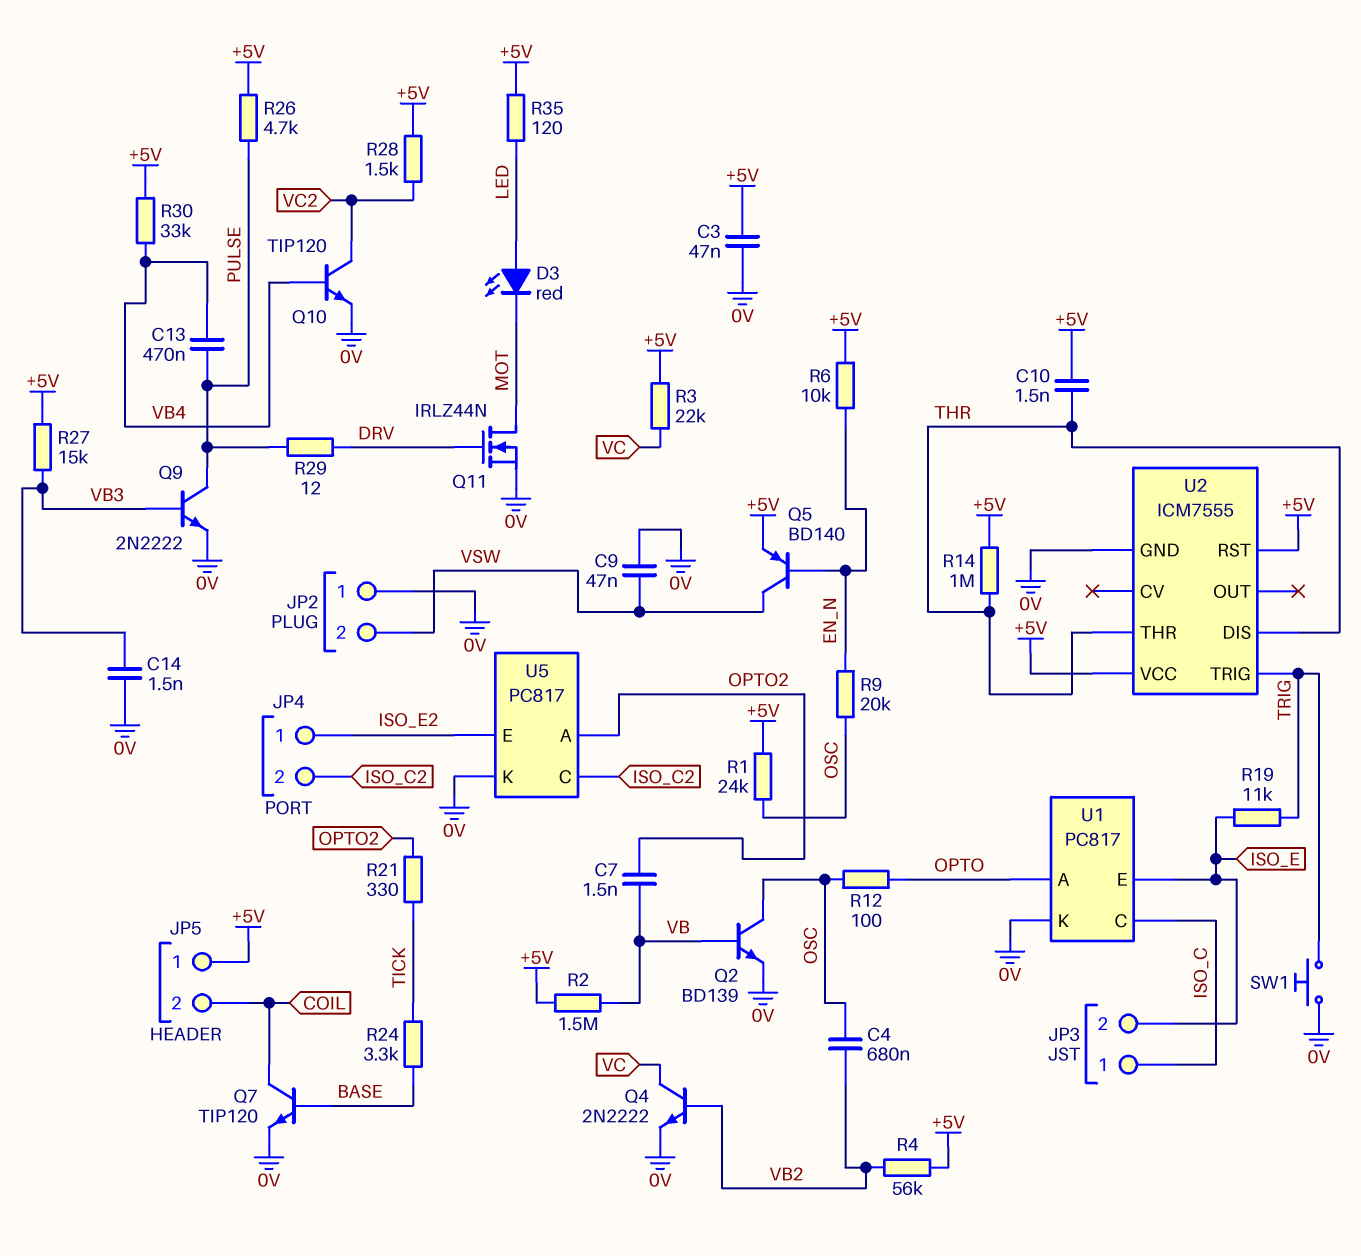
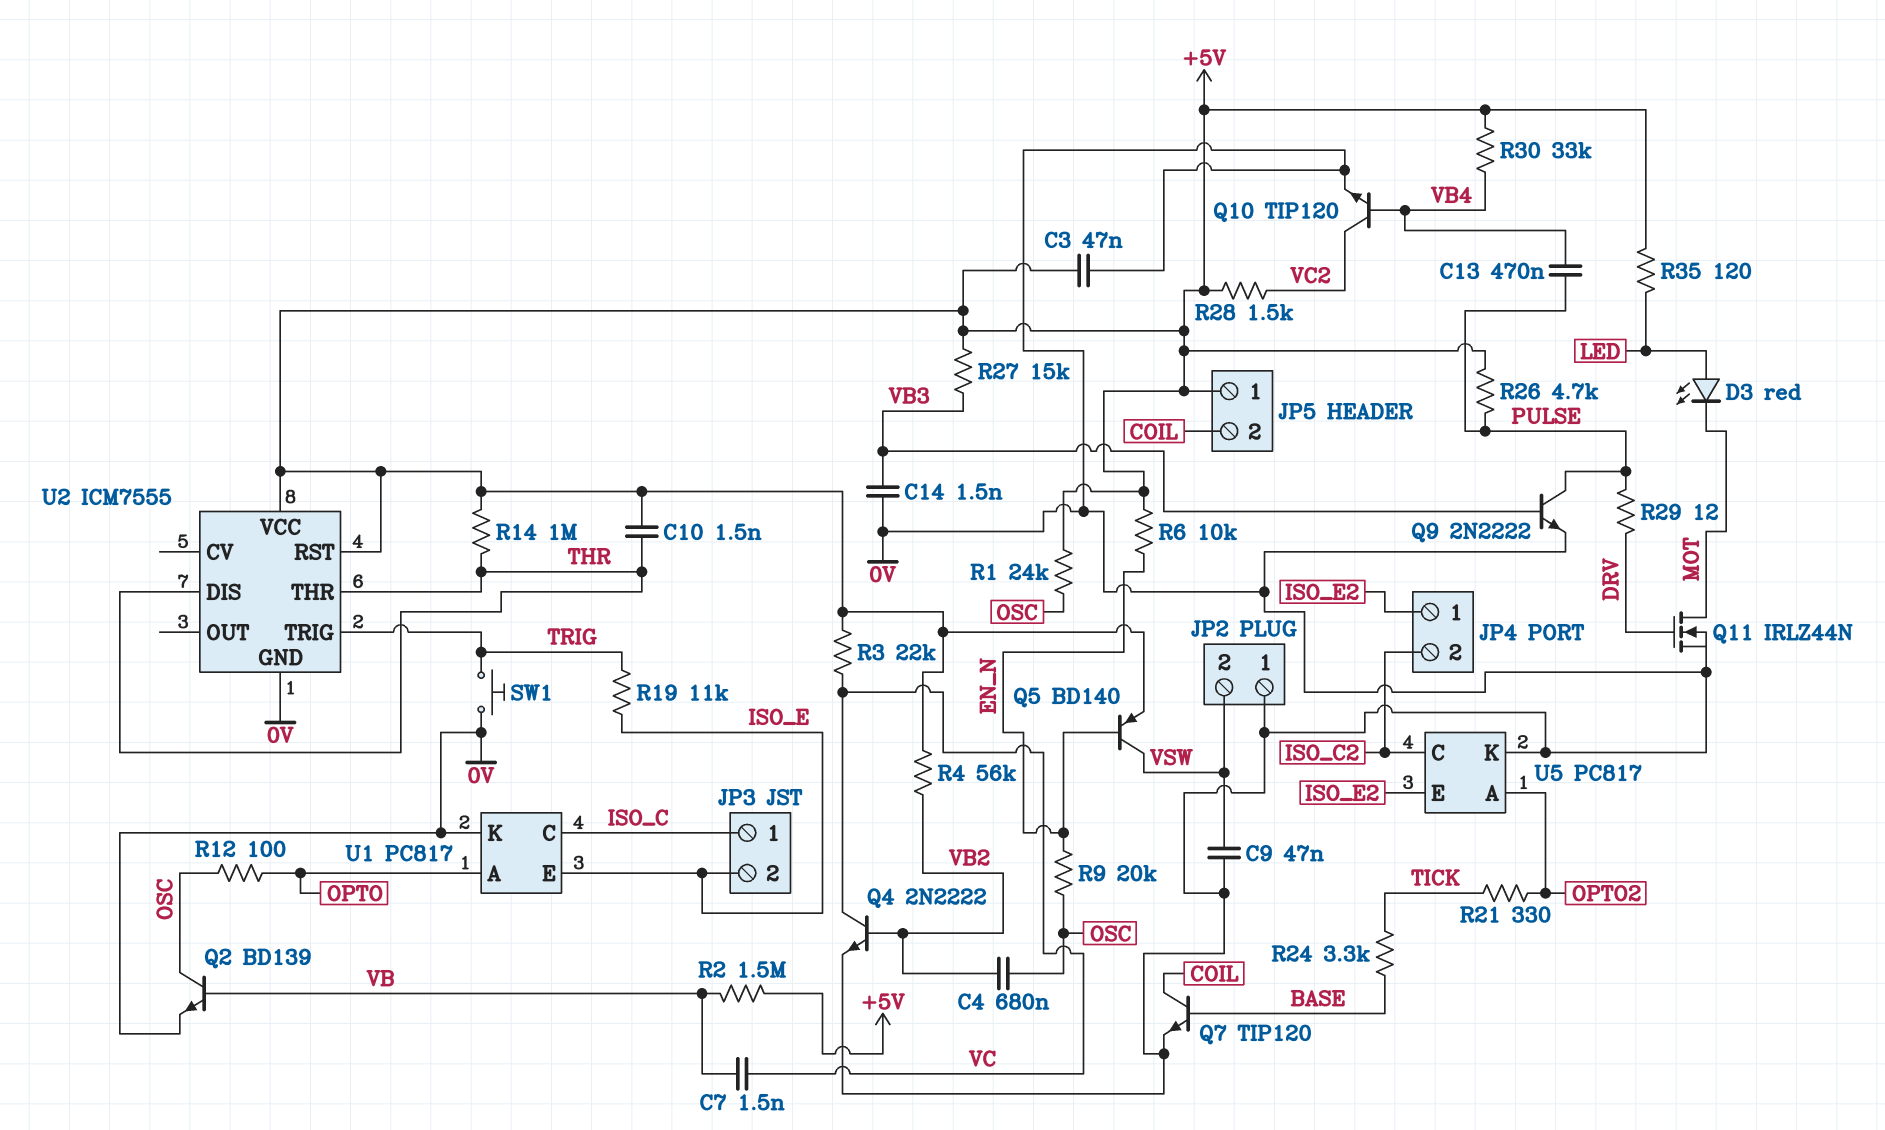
C7: 1.5nF (OPTO2, VB) -> 1.5nF (VB, VC)

